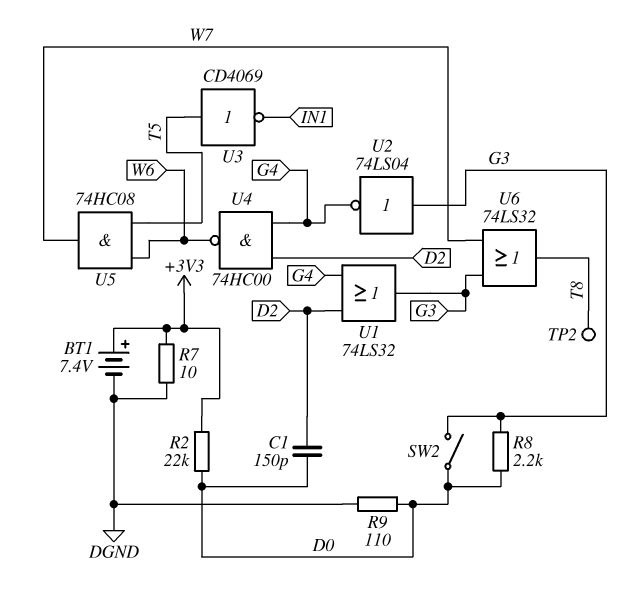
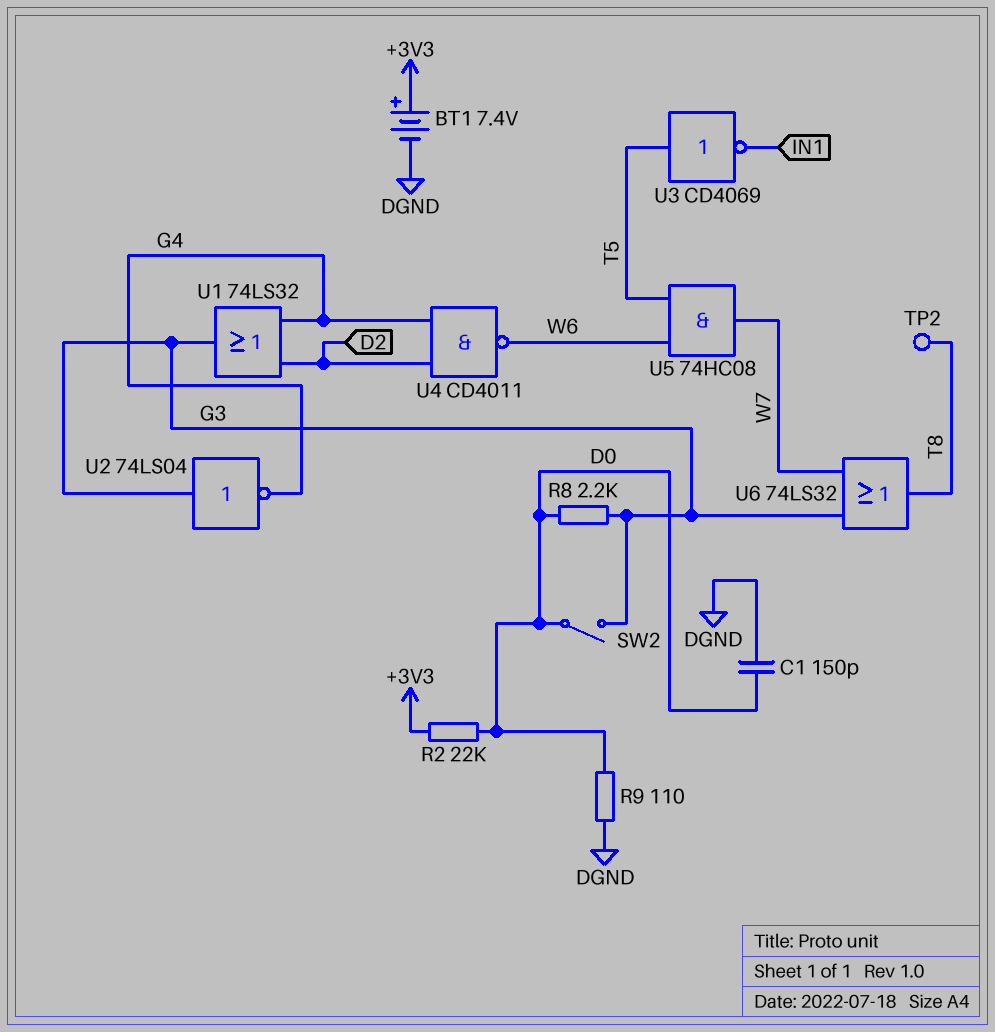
C1: 150pF (D0, D2) -> 150pF (D0, DGND)
R7: 10 (+3V3, DGND) -> none
U4: NAND 74HC00 (in D2, in G4, out W6) -> NAND CD4011 (in D2, in G4, out W6)

